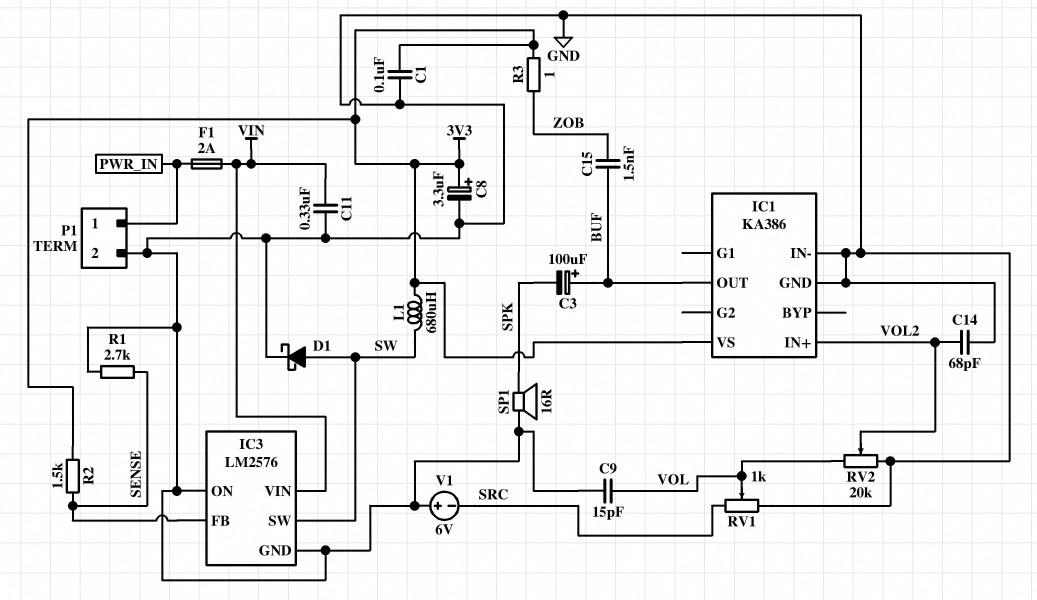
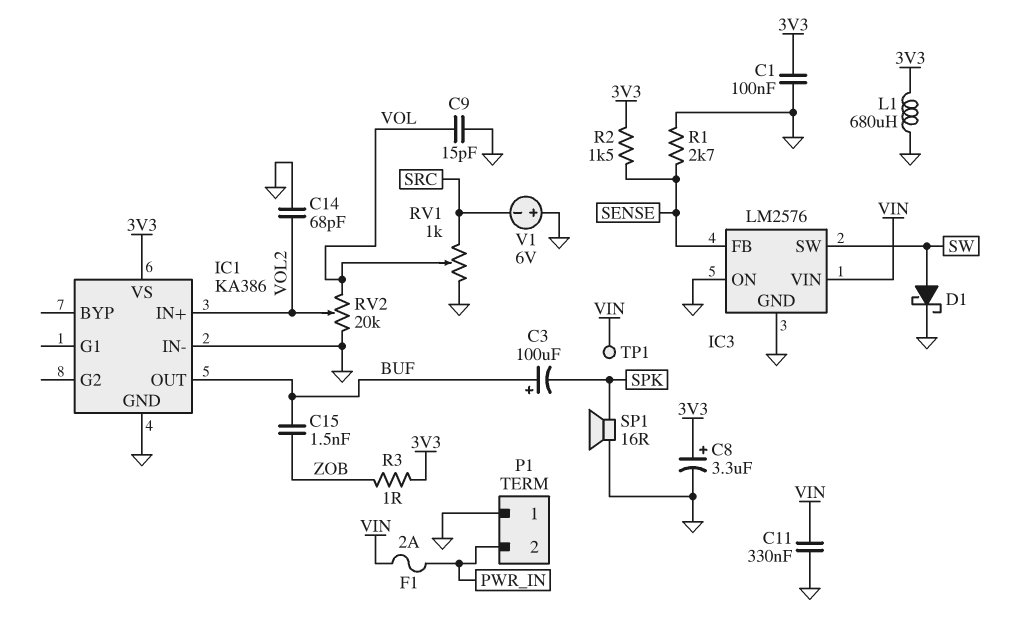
L1: 680uH (3V3, SW) -> 680uH (3V3, GND)
P1 pin 1: PWR_IN -> GND
P1 pin 2: GND -> PWR_IN
TP1: none -> test point (VIN)

